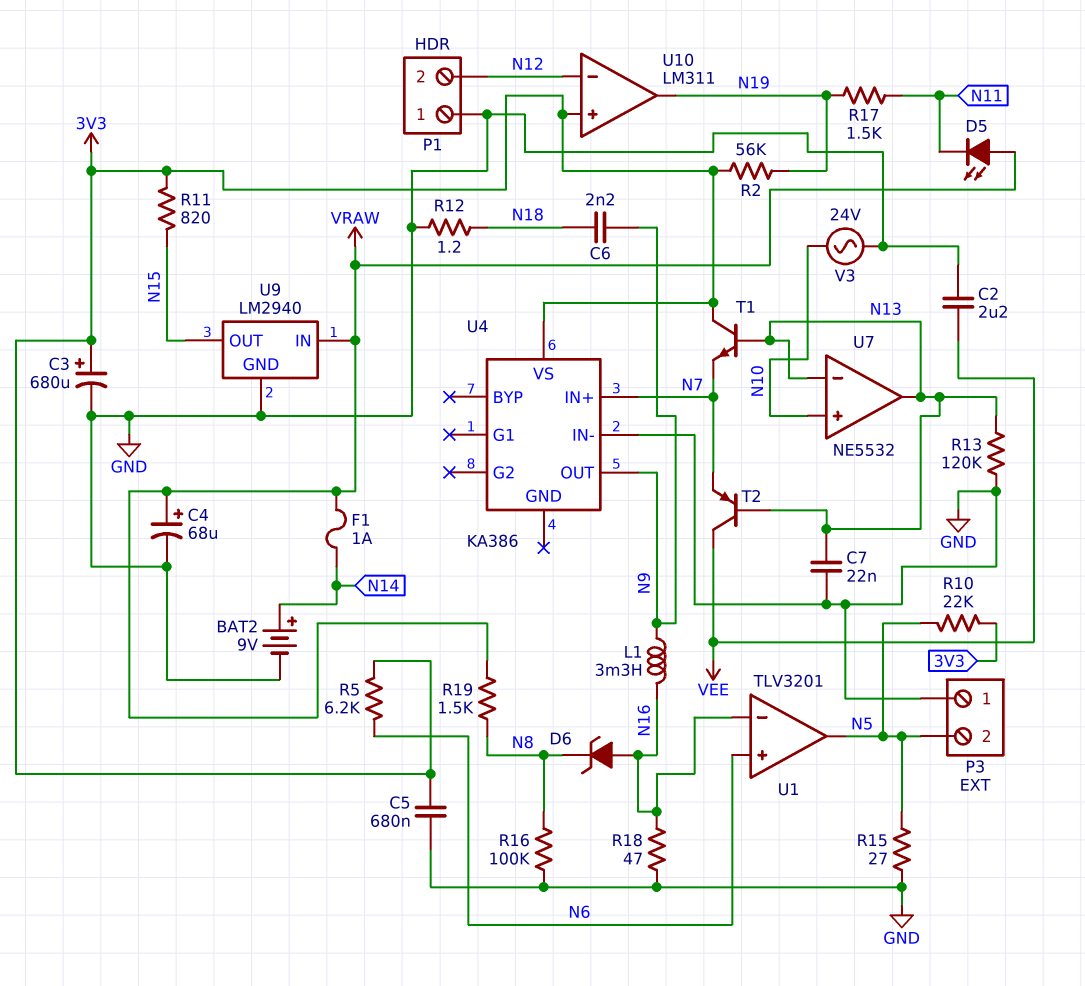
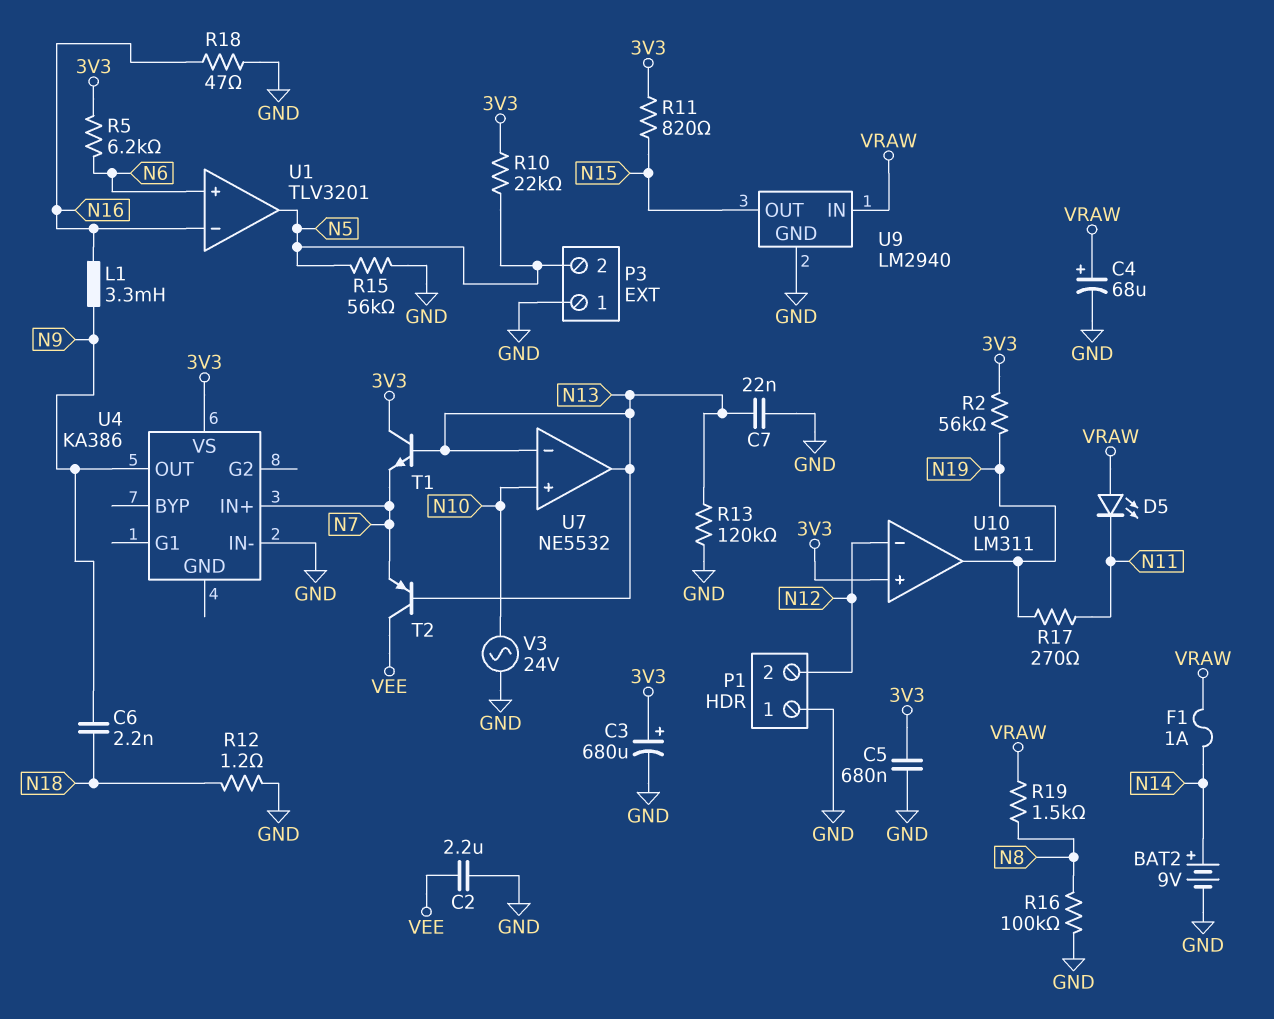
D6: zener (A N16, K N8) -> none
R15: 27 (GND, N5) -> 56k (GND, N5)
R17: 1.5k (N11, N19) -> 270 (N11, N19)

